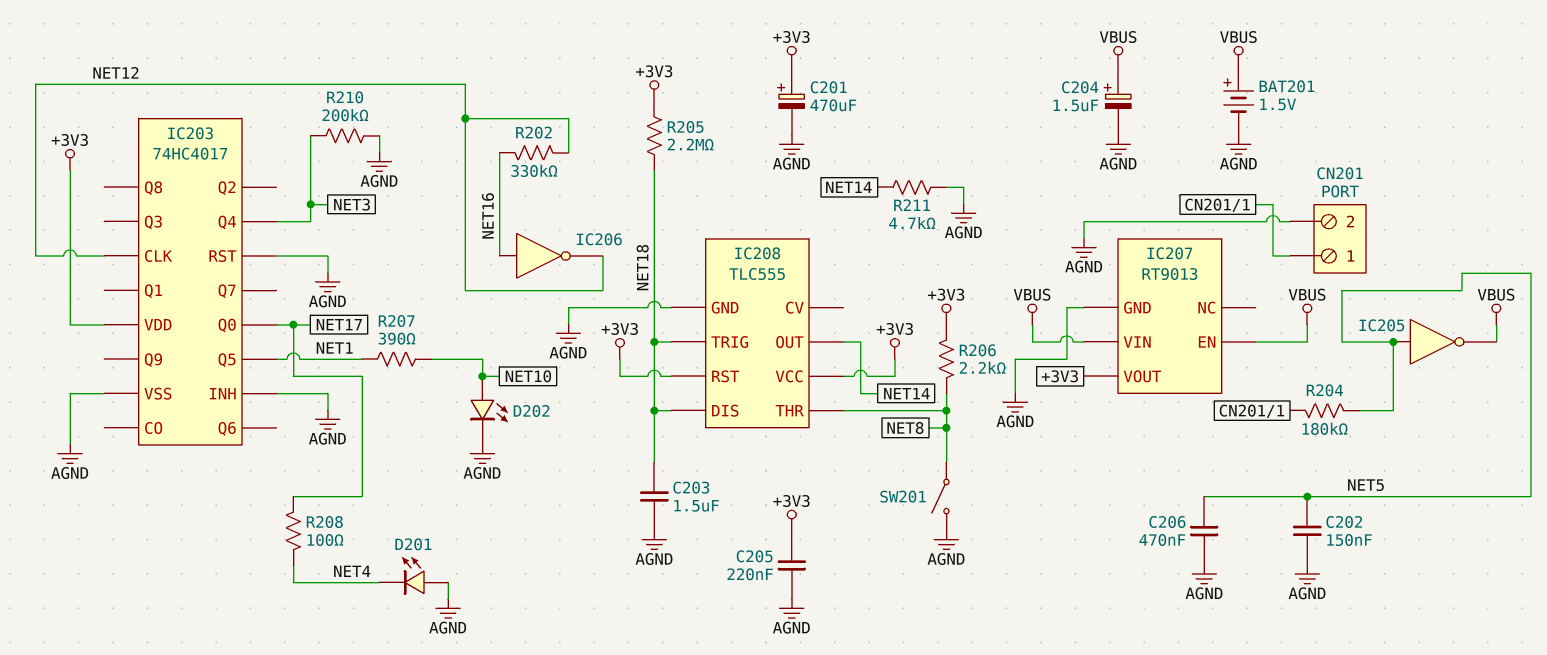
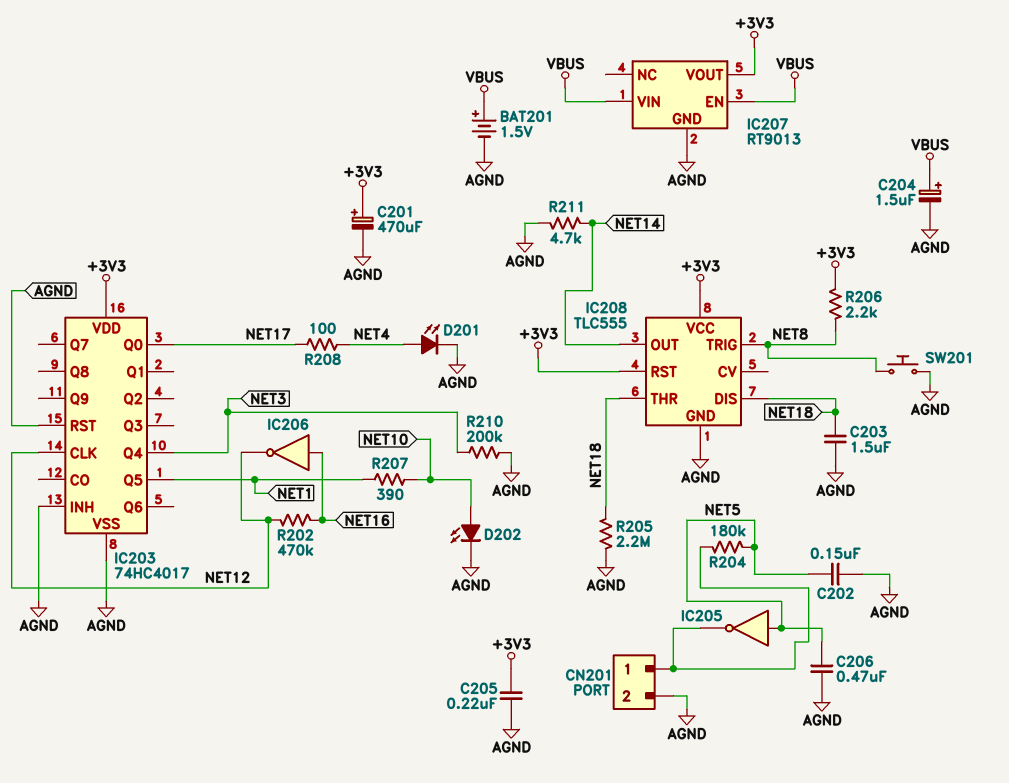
D201: LED (A AGND, K NET4) -> LED (A NET4, K AGND)
IC205: NOT (in NET5, out VBUS) -> NOT (in NET5, out CN201/1)
IC208 pin THR: NET8 -> NET18
IC208 pin TRIG: NET18 -> NET8
R202: 330k (NET12, NET16) -> 470k (NET12, NET16)
R205: 2.2M (+3V3, NET18) -> 2.2M (AGND, NET18)
SW201: switch (AGND, NET8) -> button (AGND, NET8)

